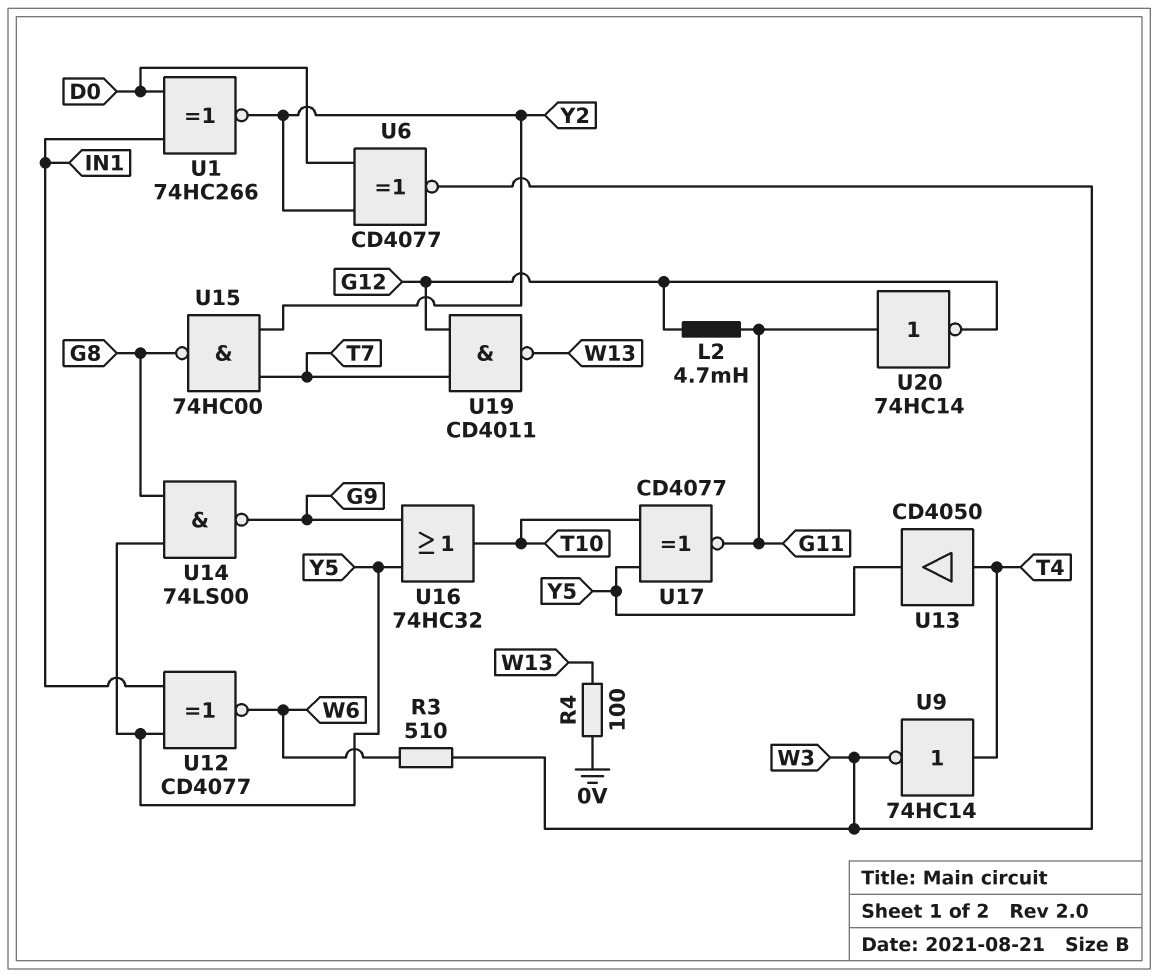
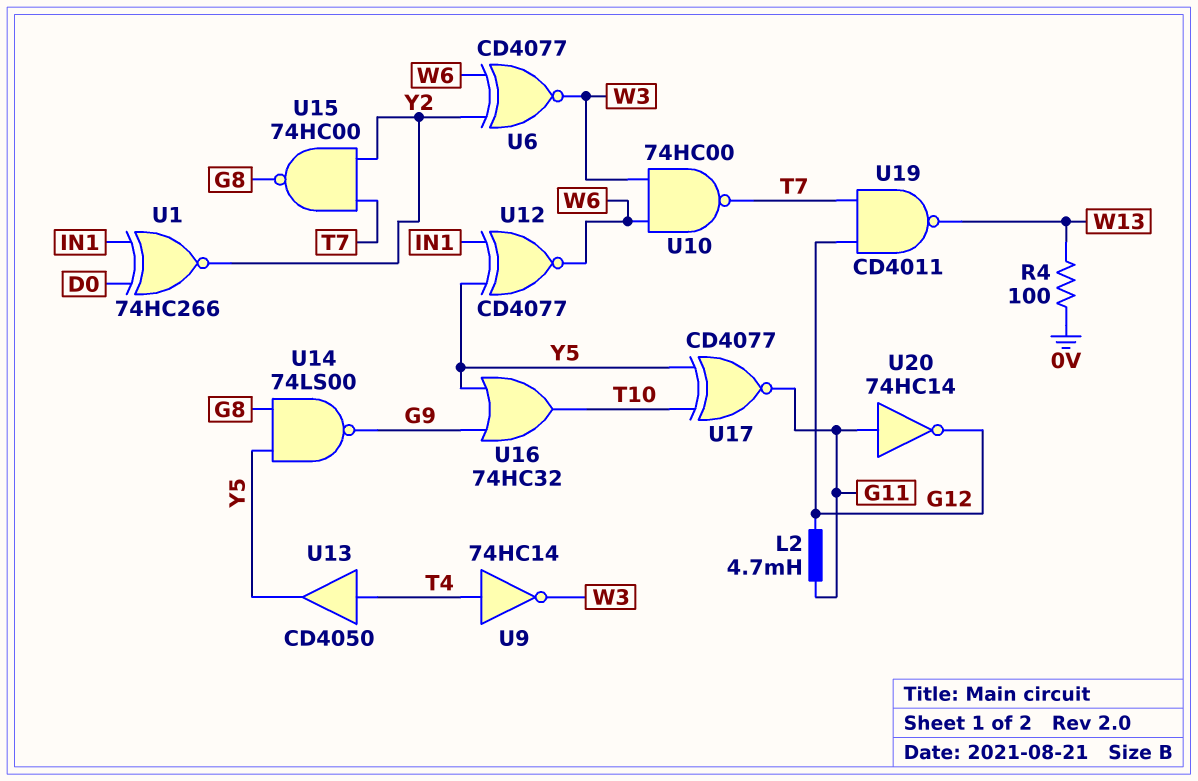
R3: 510 (W3, W6) -> none
U6: XNOR CD4077 (in D0, in Y2, out W3) -> XNOR CD4077 (in W6, in Y2, out W3)
U10: none -> NAND 74HC00 (in W3, in W6, out T7)

